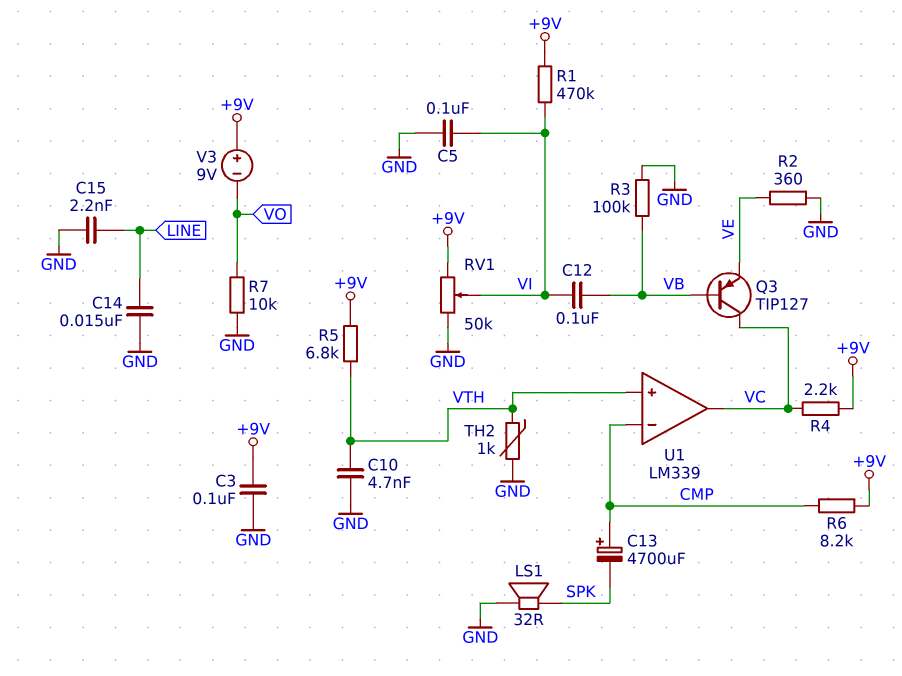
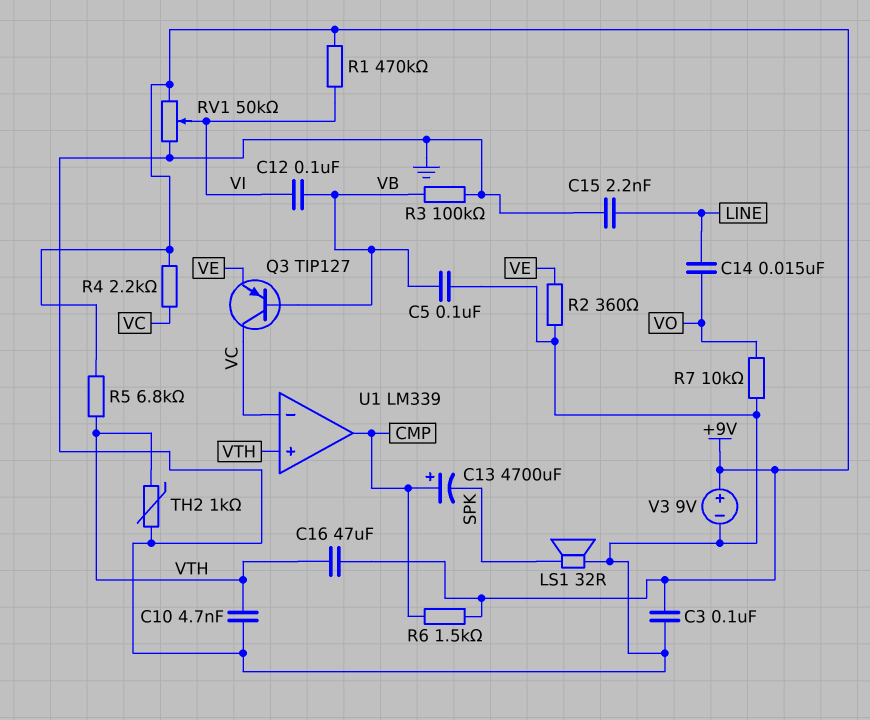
C5: 100nF (GND, VI) -> 100nF (GND, VB)
C14: 15nF (GND, LINE) -> 15nF (LINE, VO)
C16: none -> 47uF (+9V, VTH)
R6: 8.2k (+9V, CMP) -> 1.5k (+9V, CMP)
U1 pin in-: CMP -> VC
U1 pin out: VC -> CMP
V3: 9V (plus +9V, minus VO) -> 9V (plus +9V, minus GND)

